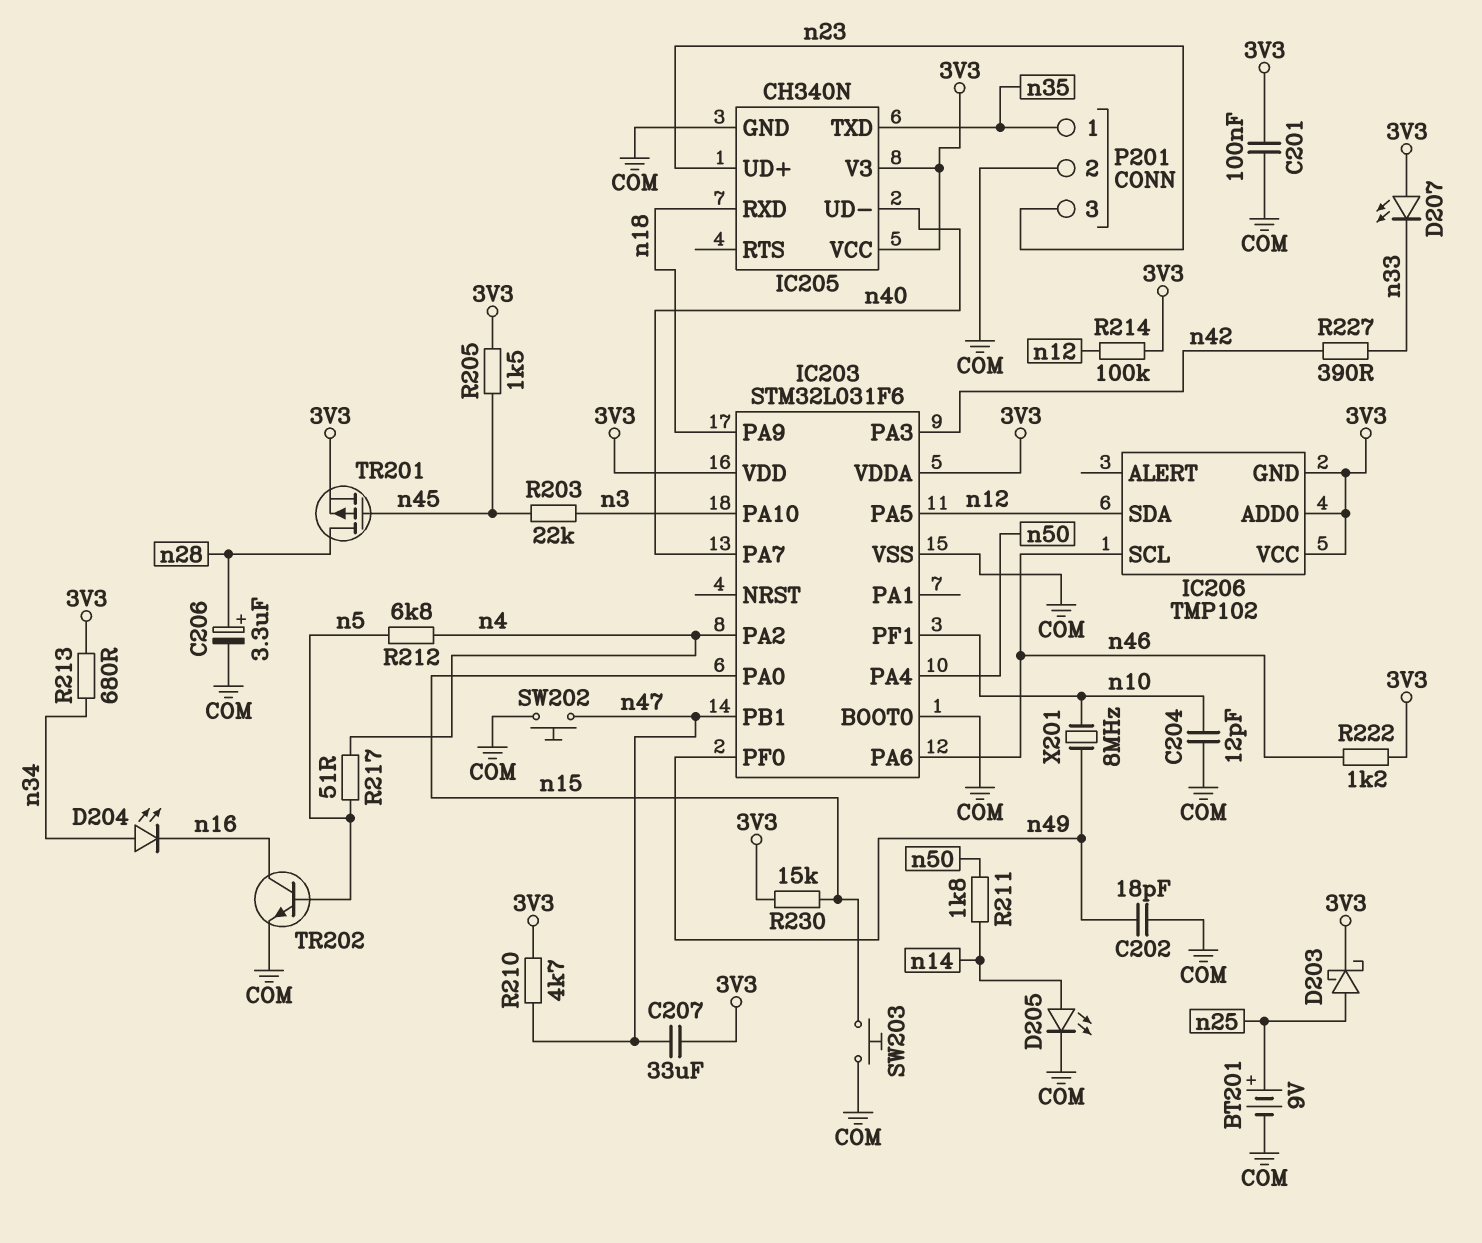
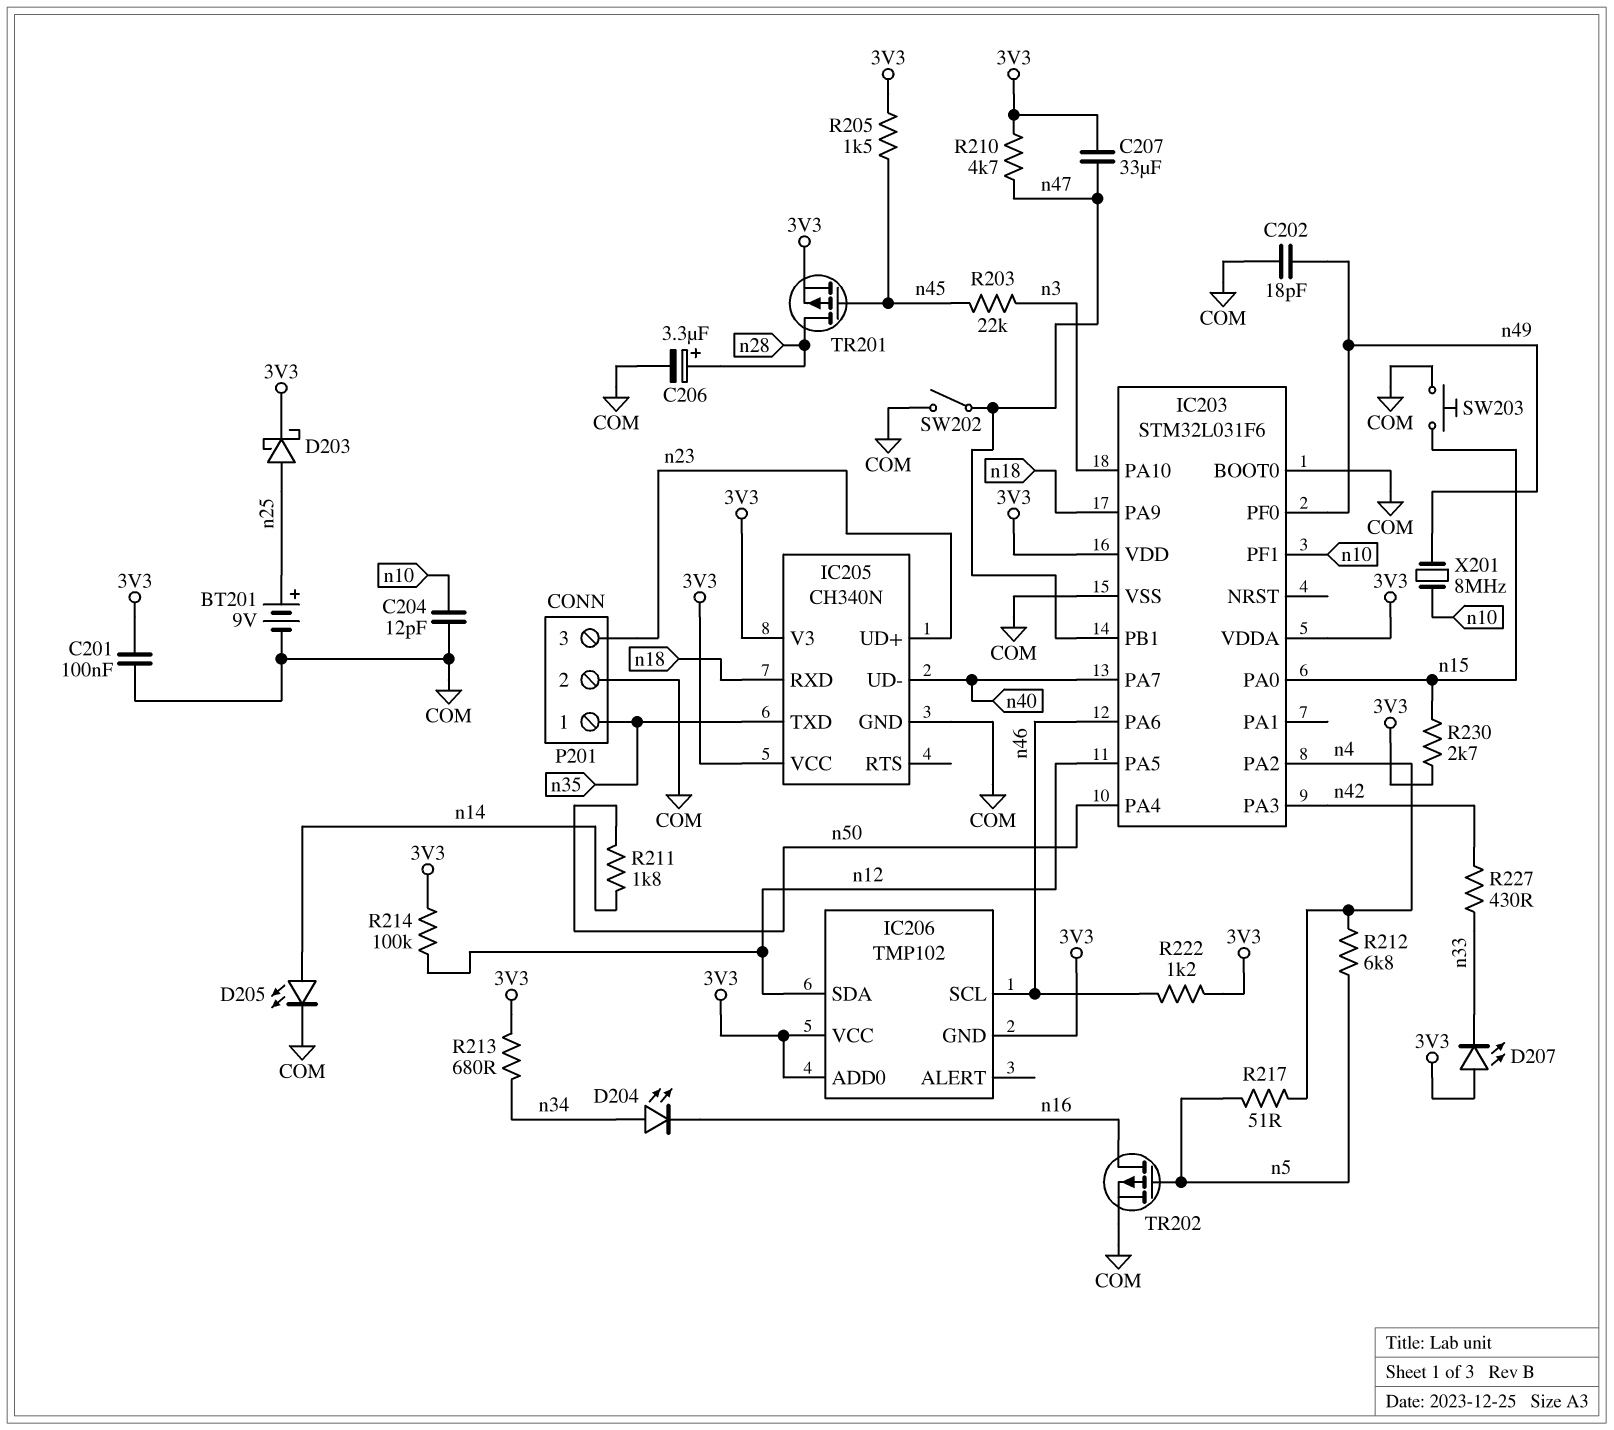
R227: 390 (n33, n42) -> 430 (n33, n42)
R230: 15k (3V3, n15) -> 2.7k (3V3, n15)
SW202: button (COM, n47) -> switch (COM, n47)
TR202: NPN (B n5, C n16, E COM) -> PMOS (G n5, D n16, S COM)

